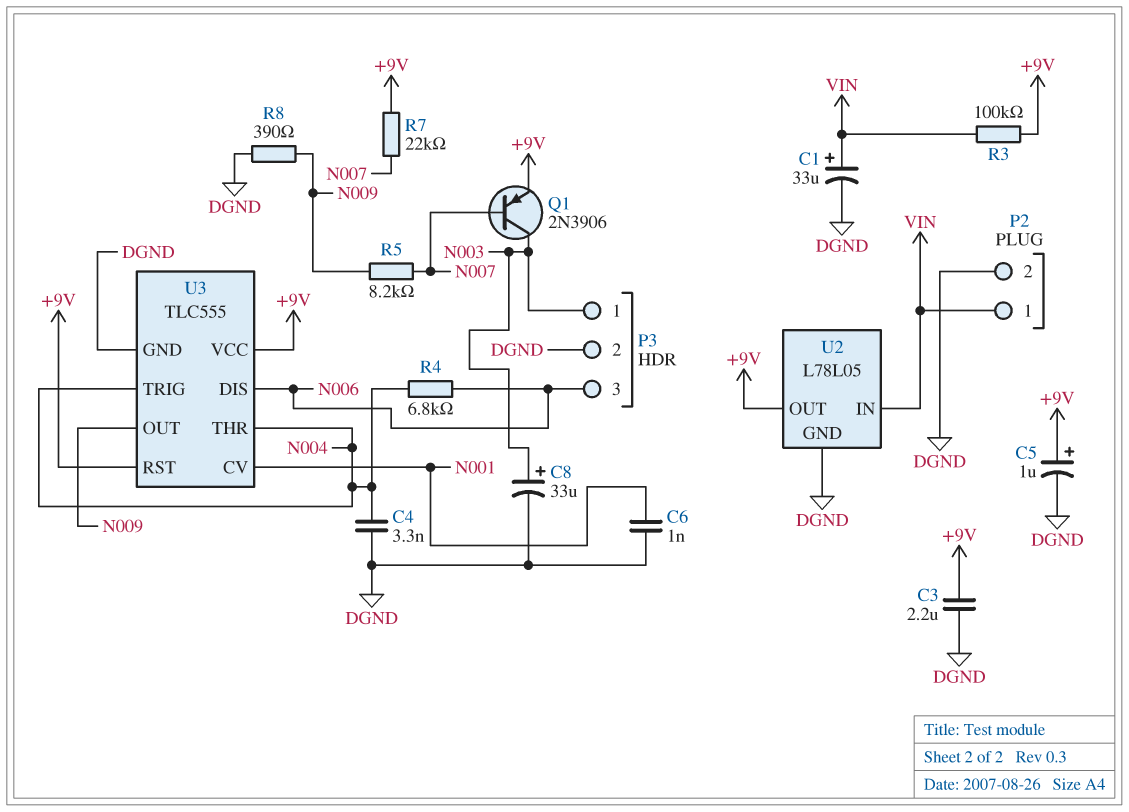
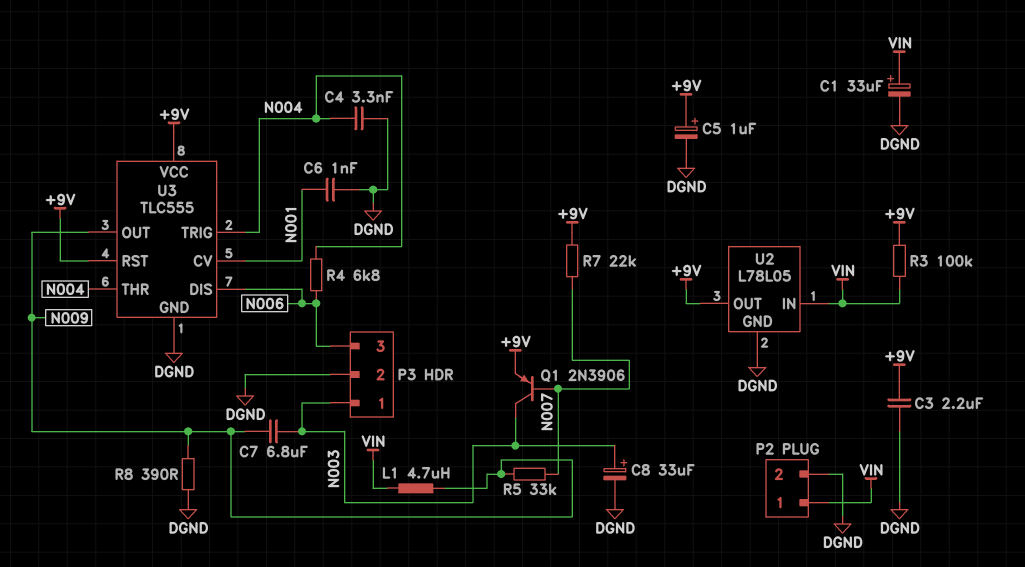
C7: none -> 6.8uF (N003, N009)
L1: none -> 4.7uH (N009, VIN)
R5: 8.2k (N007, N009) -> 33k (N007, N009)

